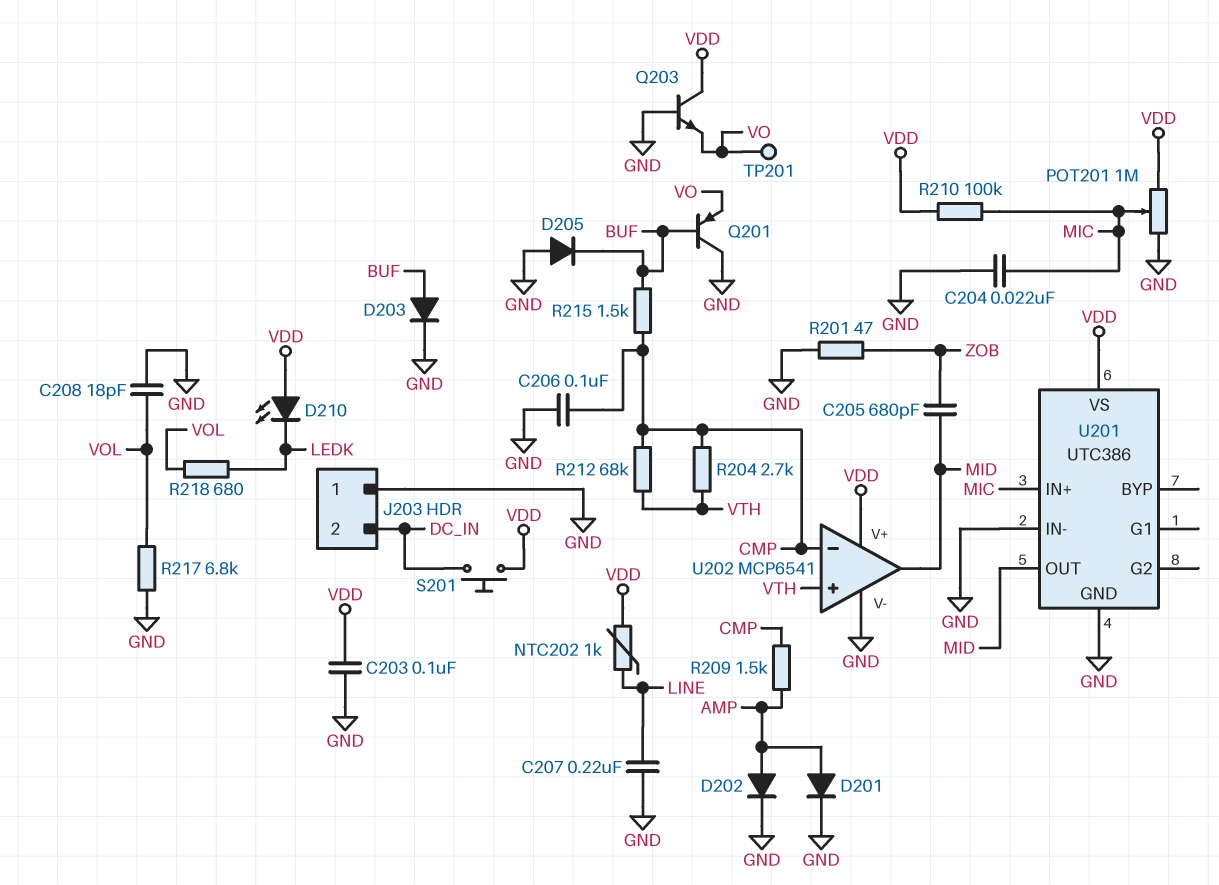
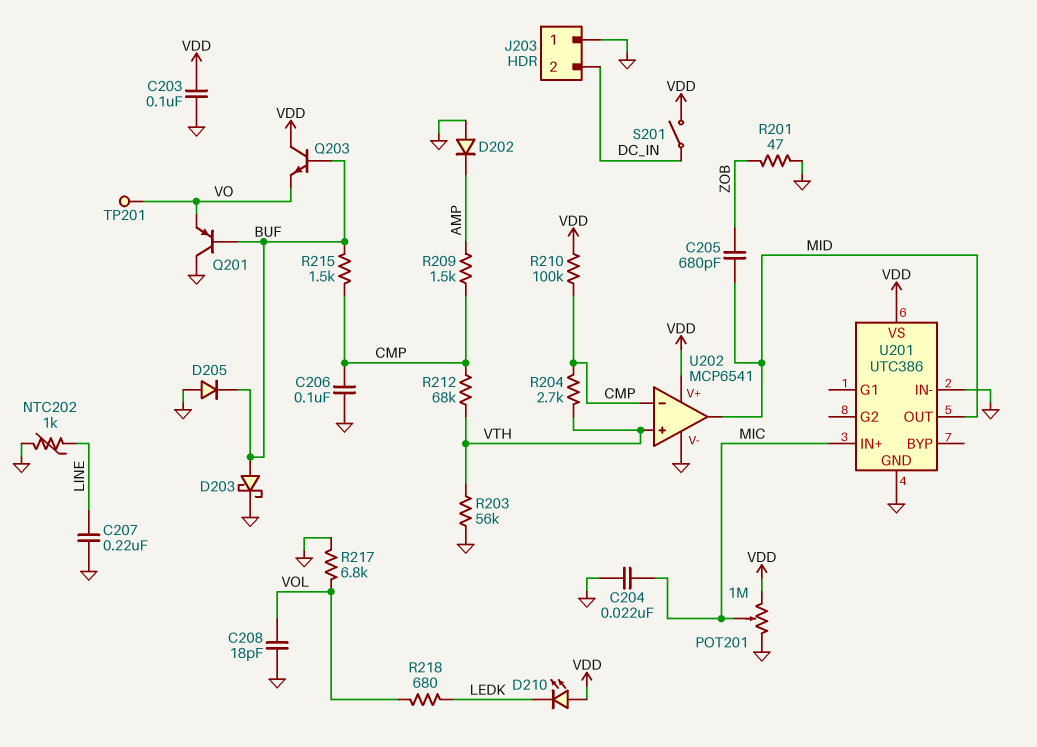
D201: diode (A AMP, K GND) -> none
D202: diode (A AMP, K GND) -> diode (A GND, K AMP)
D203: diode (A BUF, K GND) -> schottky (A BUF, K GND)
NTC202: 1k (LINE, VDD) -> 1k (GND, LINE)
Q203: NPN (B GND, C VDD, E VO) -> NPN (B BUF, C VDD, E VO)
R203: none -> 56k (GND, VTH)
R210: 100k (MIC, VDD) -> 100k (CMP, VDD)
S201: button (DC_IN, VDD) -> switch (DC_IN, VDD)

